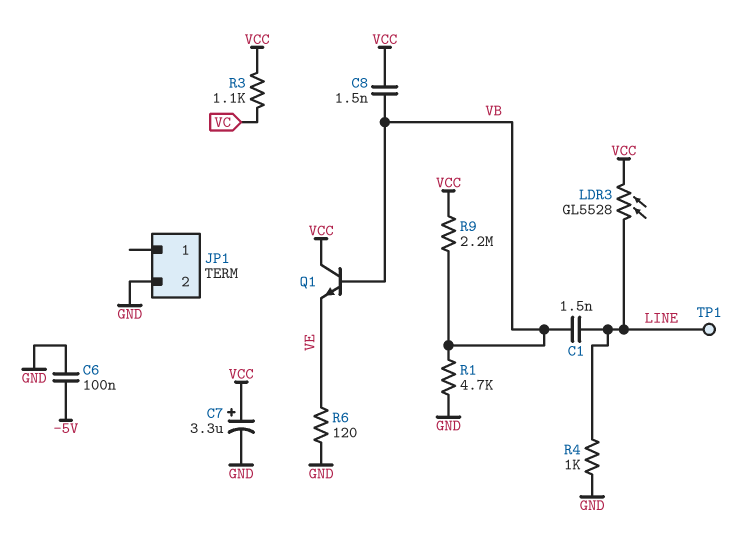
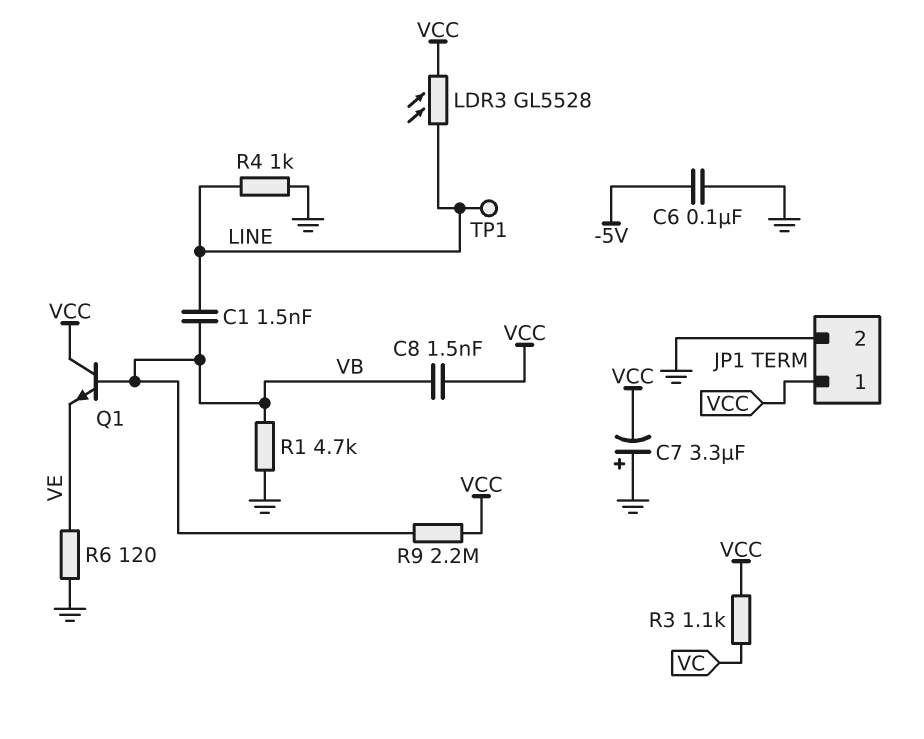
C7: 3.3uF (plus VCC, minus GND) -> 3.3uF (plus GND, minus VCC)
JP1 pin 1: none -> VCC

